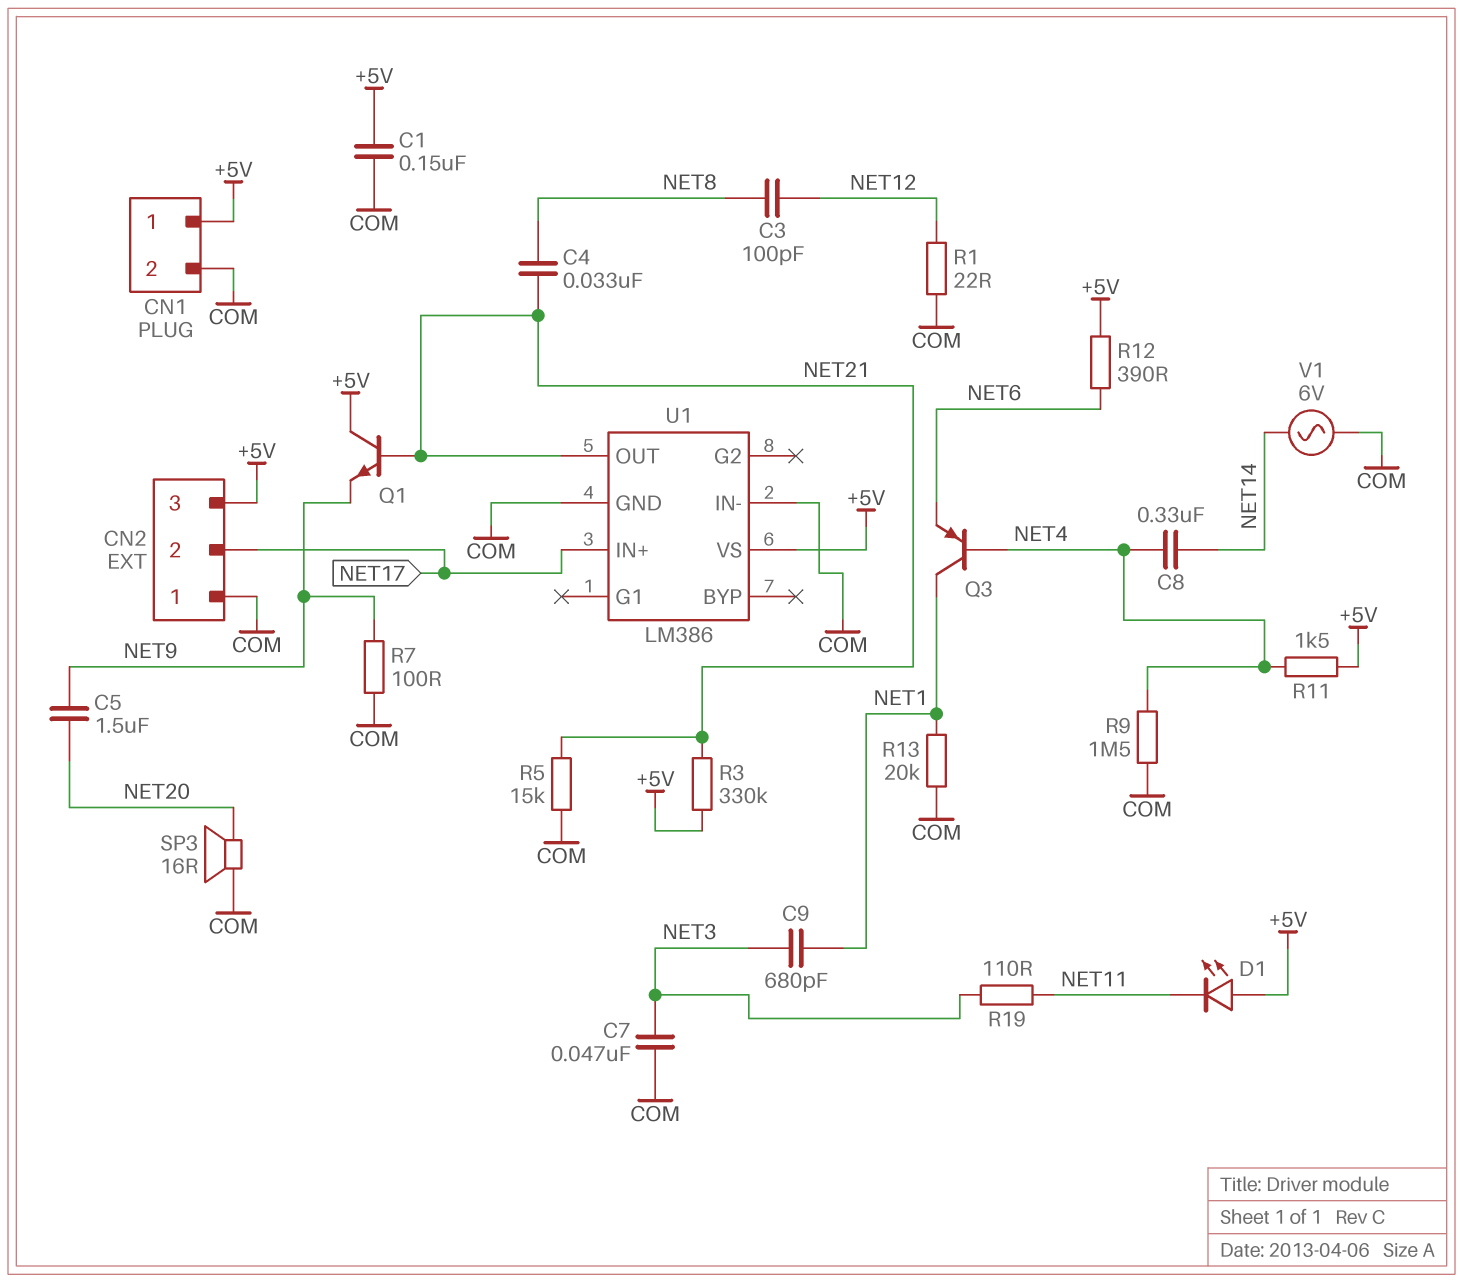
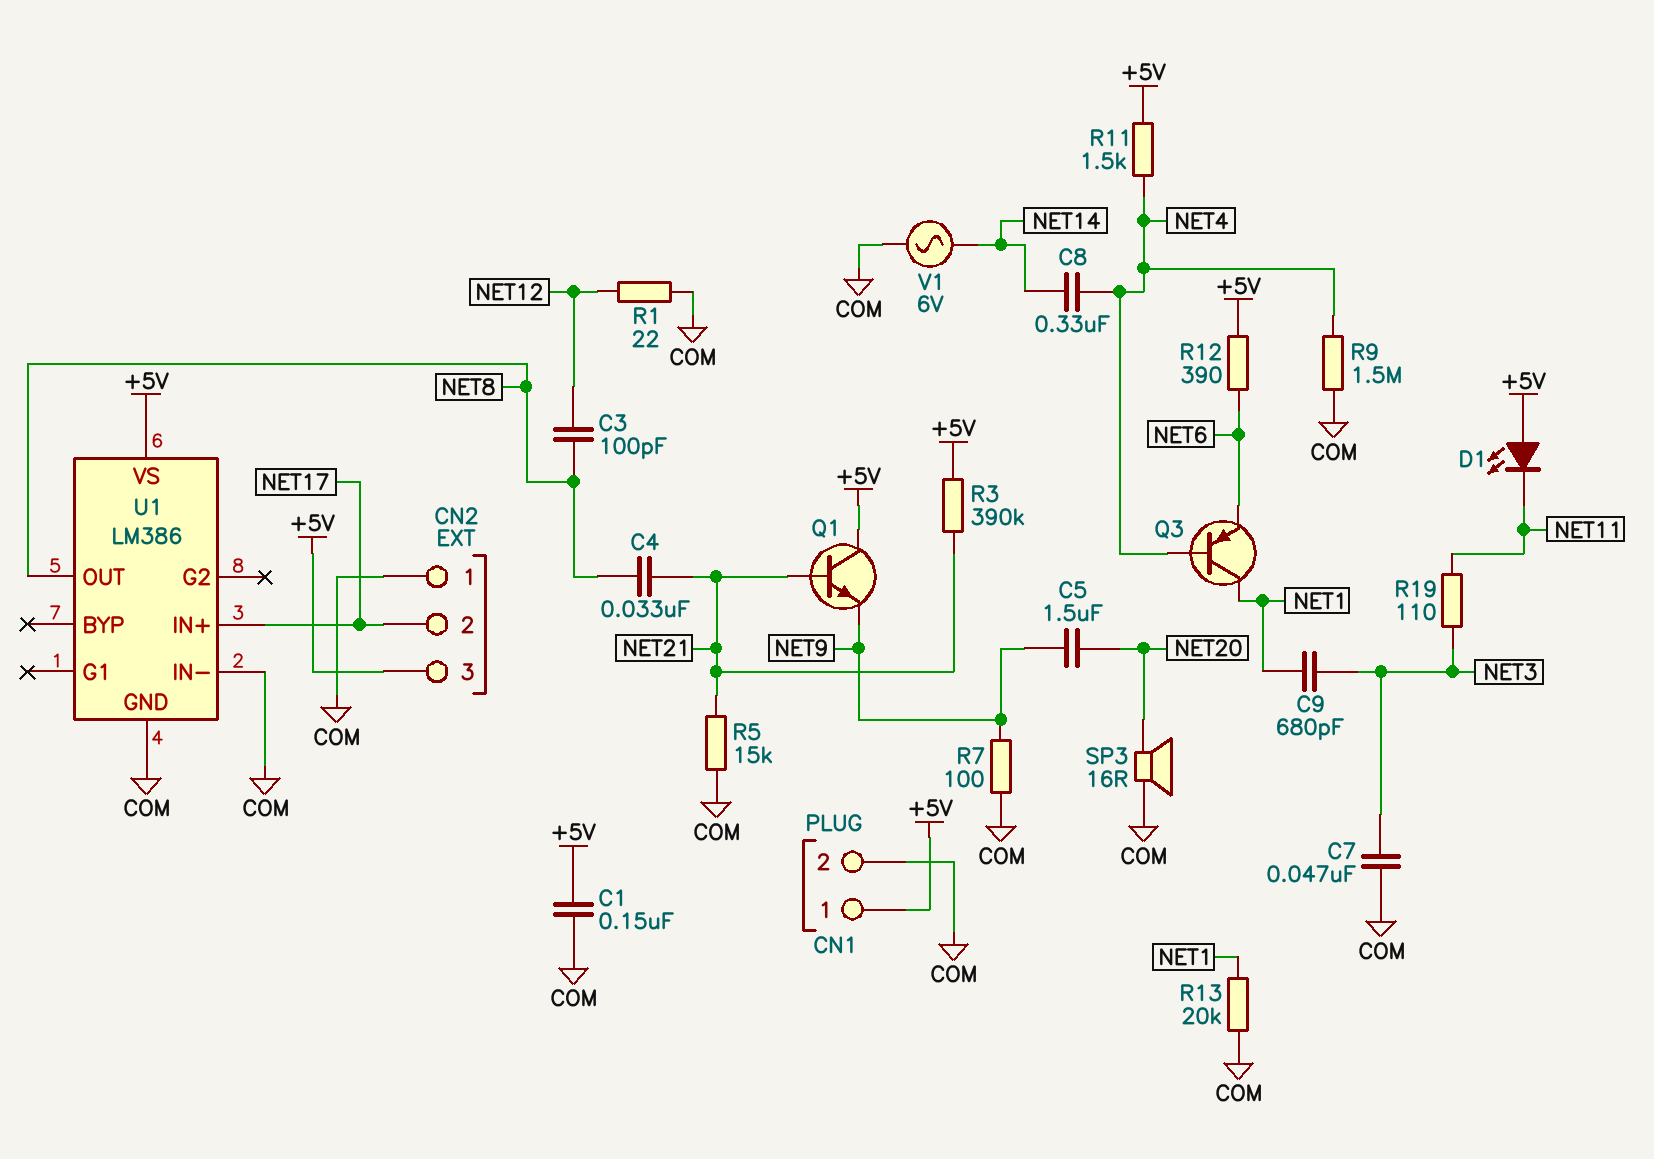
R3: 330k (+5V, NET21) -> 390k (+5V, NET21)
U1 pin OUT: NET21 -> NET8

